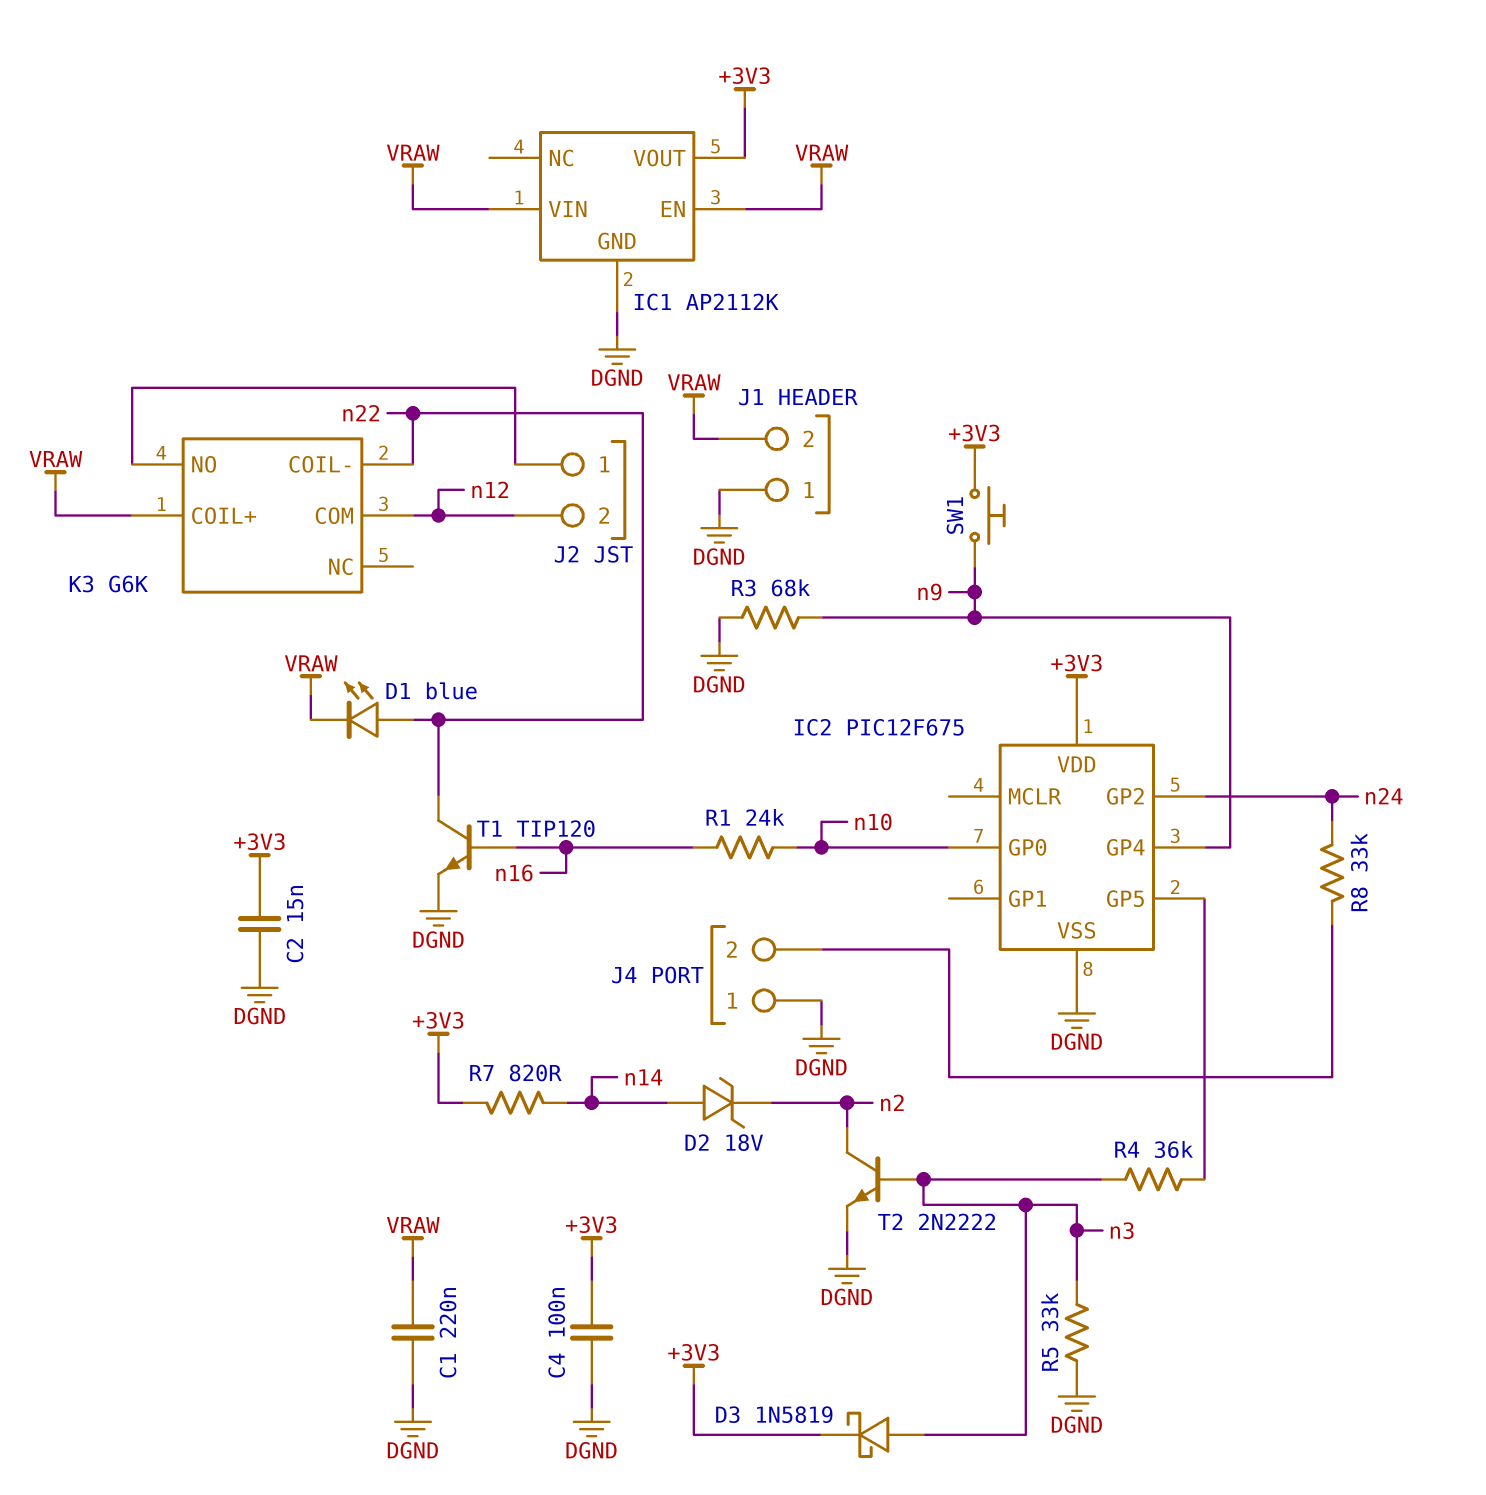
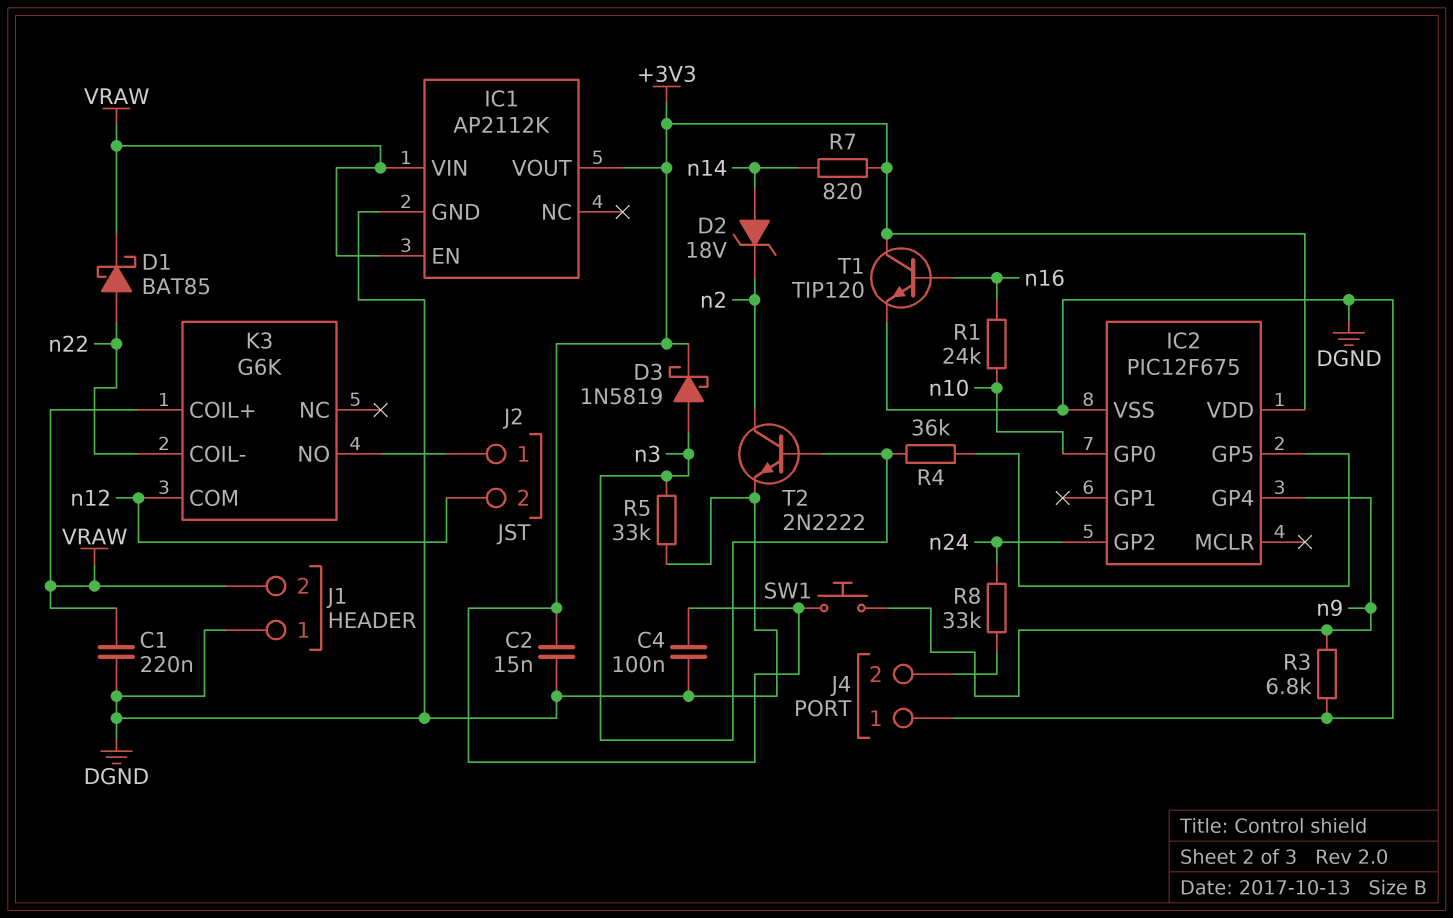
D1: LED blue (A n22, K VRAW) -> schottky BAT85 (A n22, K VRAW)
R3: 68k (DGND, n9) -> 6.8k (DGND, n9)
T1: NPN TIP120 (B n16, C n22, E DGND) -> NPN TIP120 (B n16, C +3V3, E DGND)

